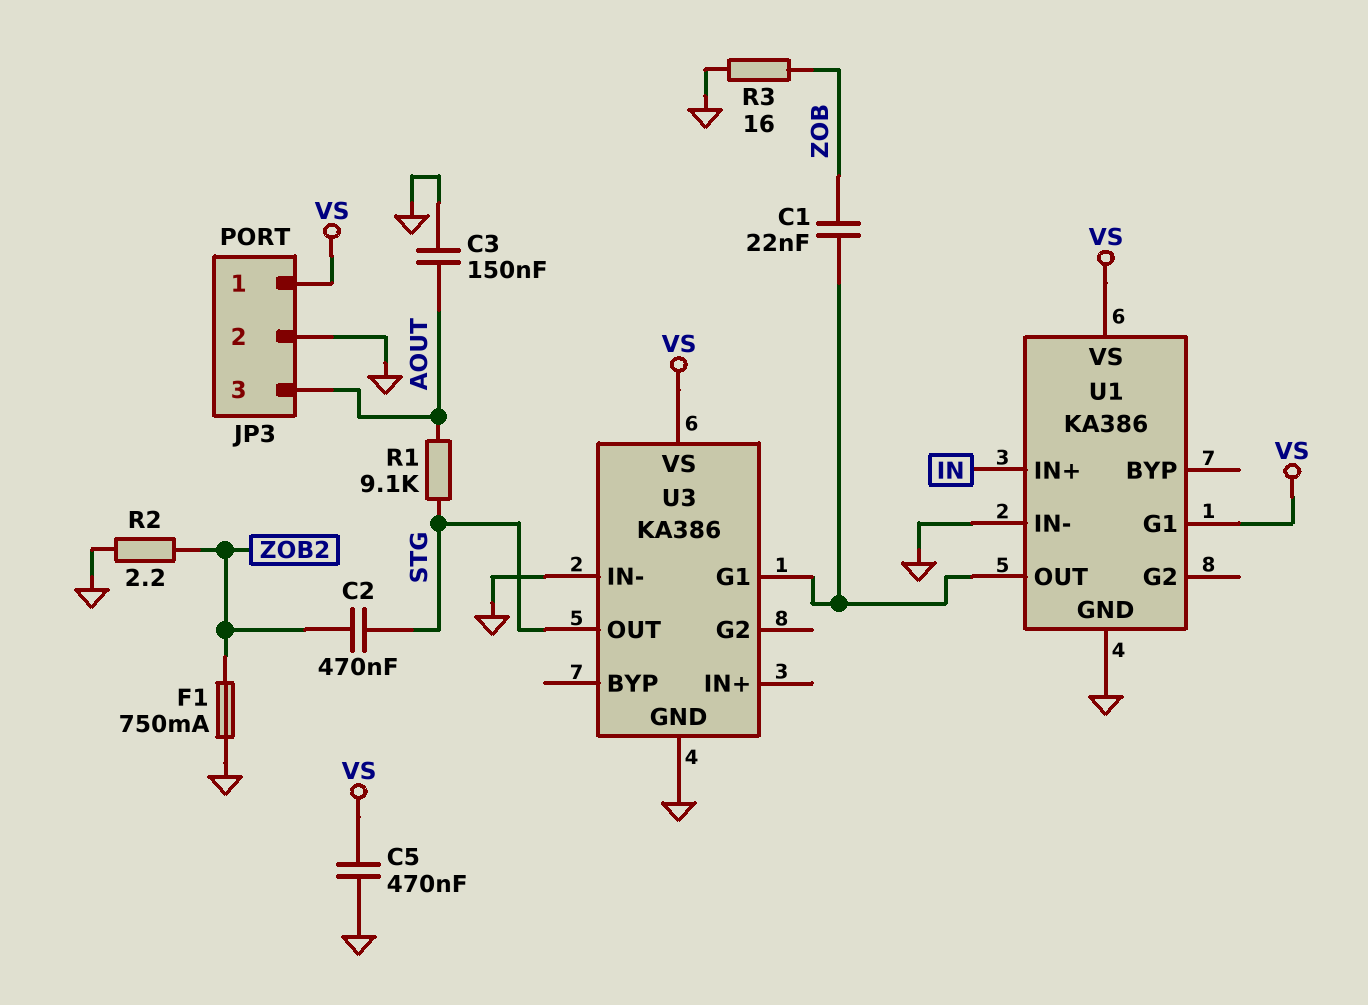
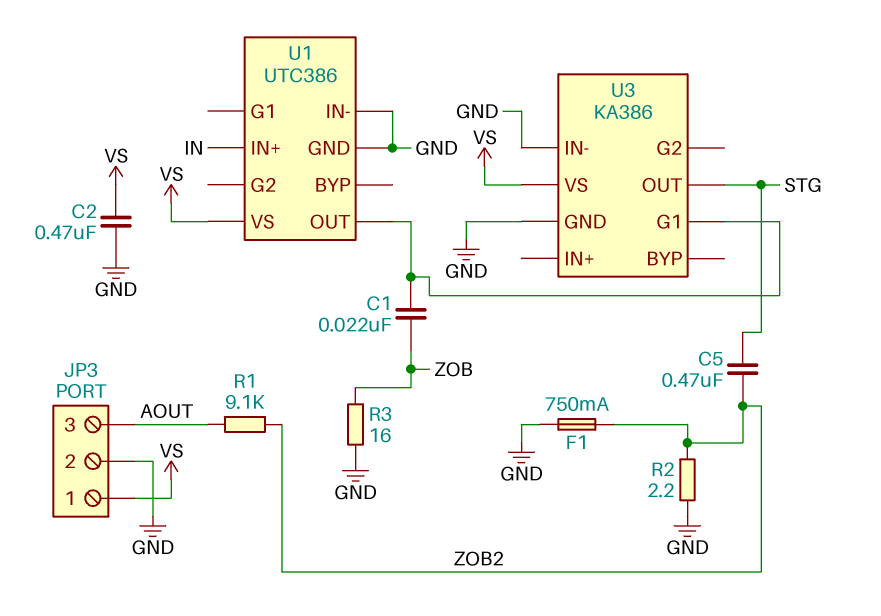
C2: 470nF (STG, ZOB2) -> 470nF (GND, VS)
C3: 150nF (AOUT, GND) -> none
C5: 470nF (GND, VS) -> 470nF (STG, ZOB2)
R1: 9.1k (AOUT, STG) -> 9.1k (AOUT, ZOB2)
U1: KA386 -> UTC386
U1 pin G1: VS -> none

